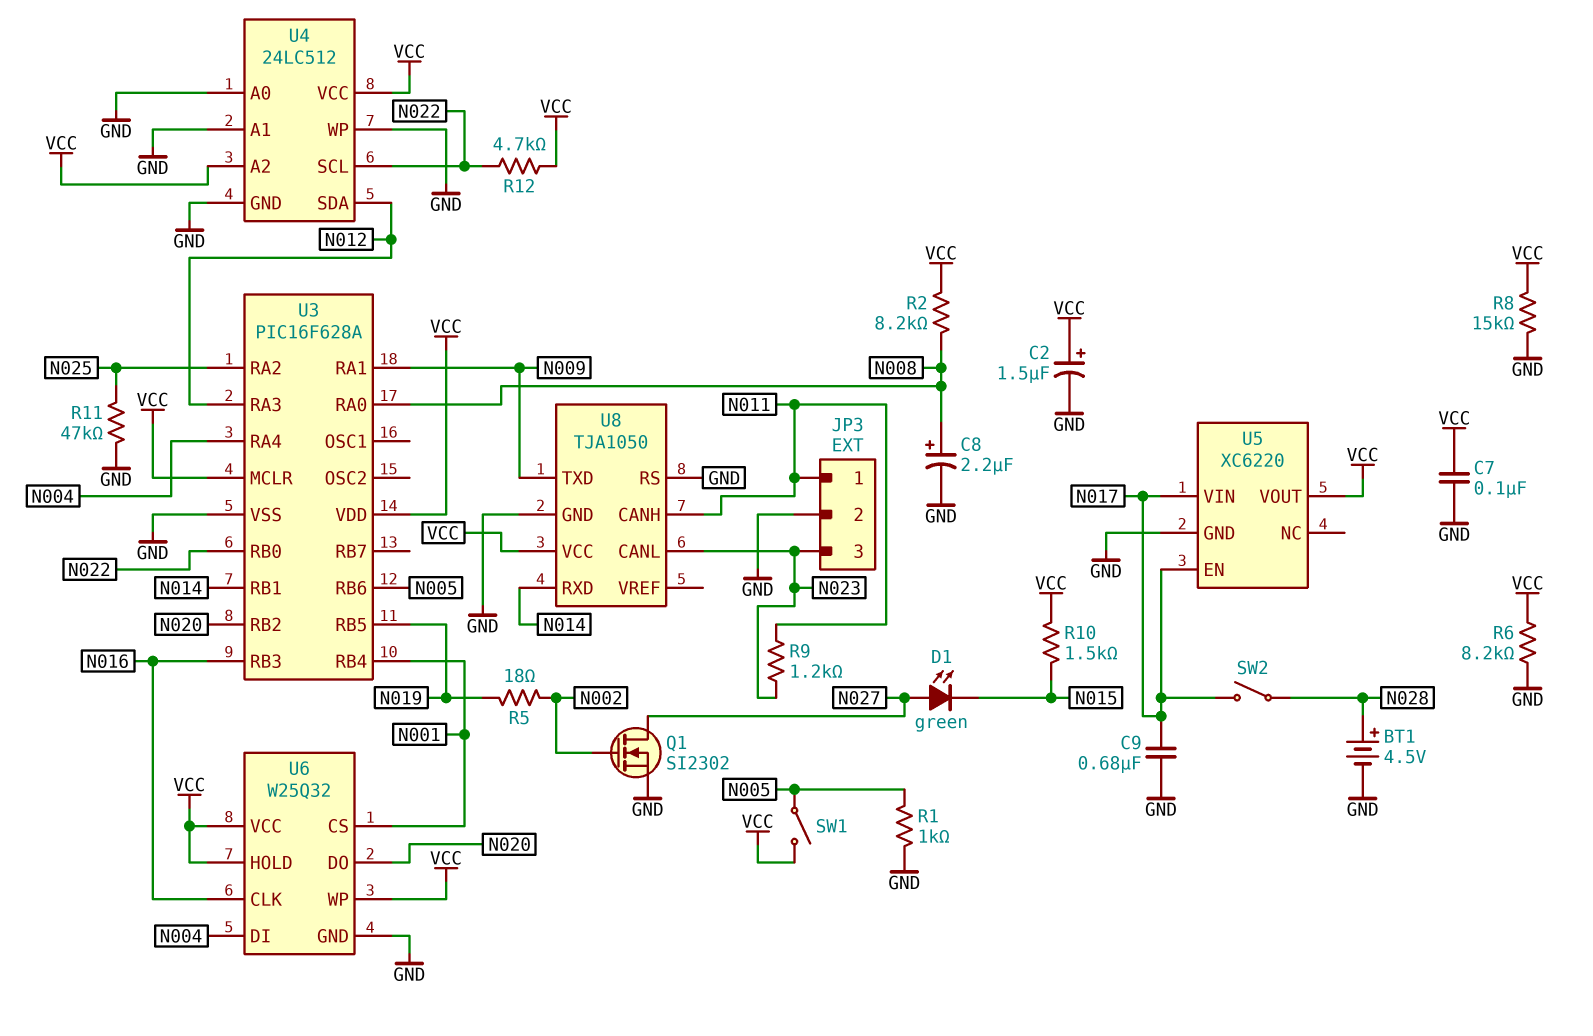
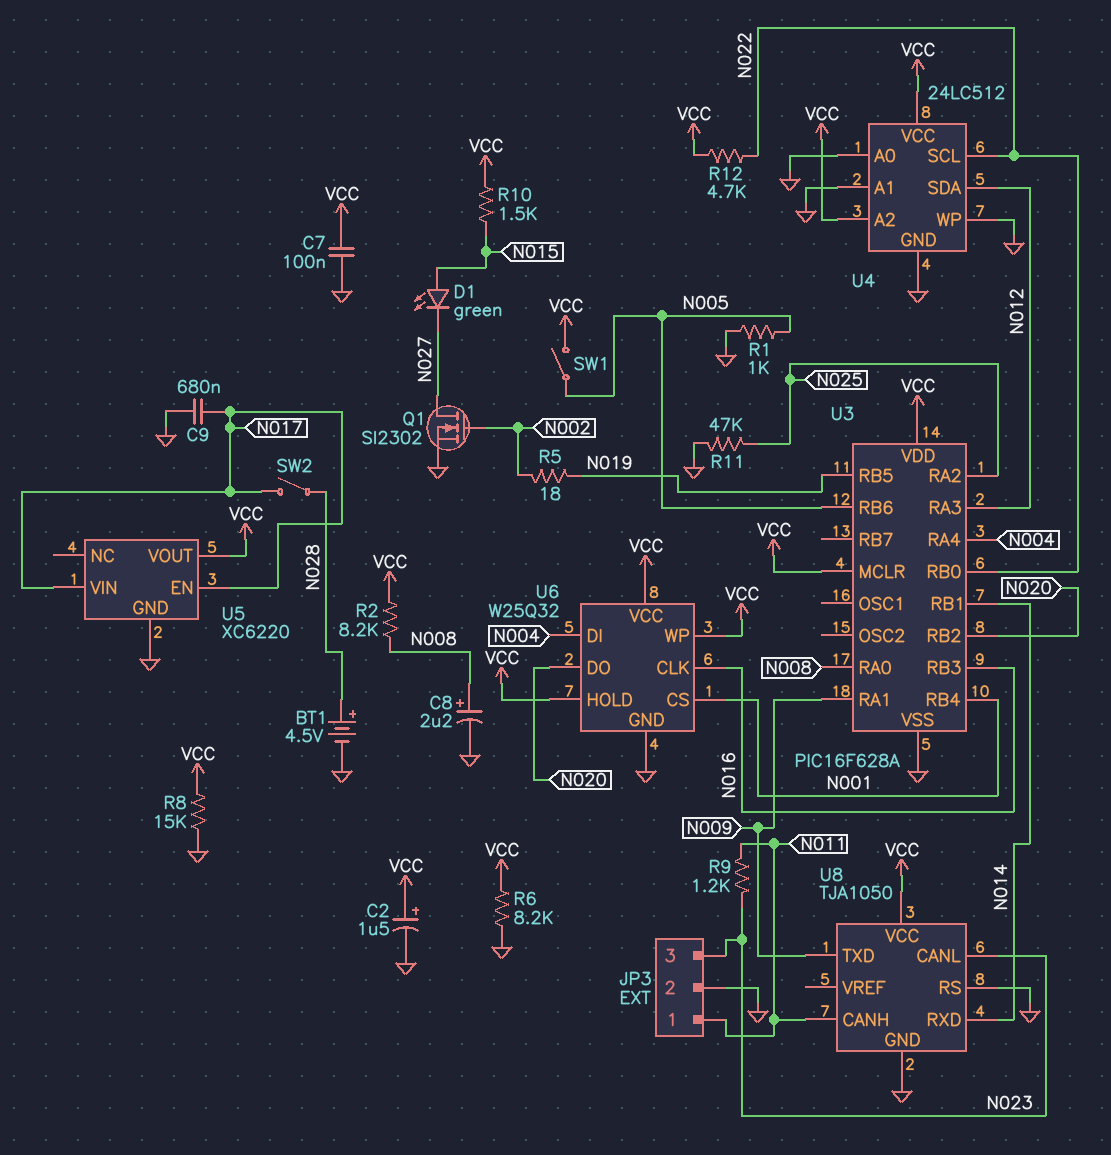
D1: LED green (A N027, K N015) -> LED green (A N015, K N027)

